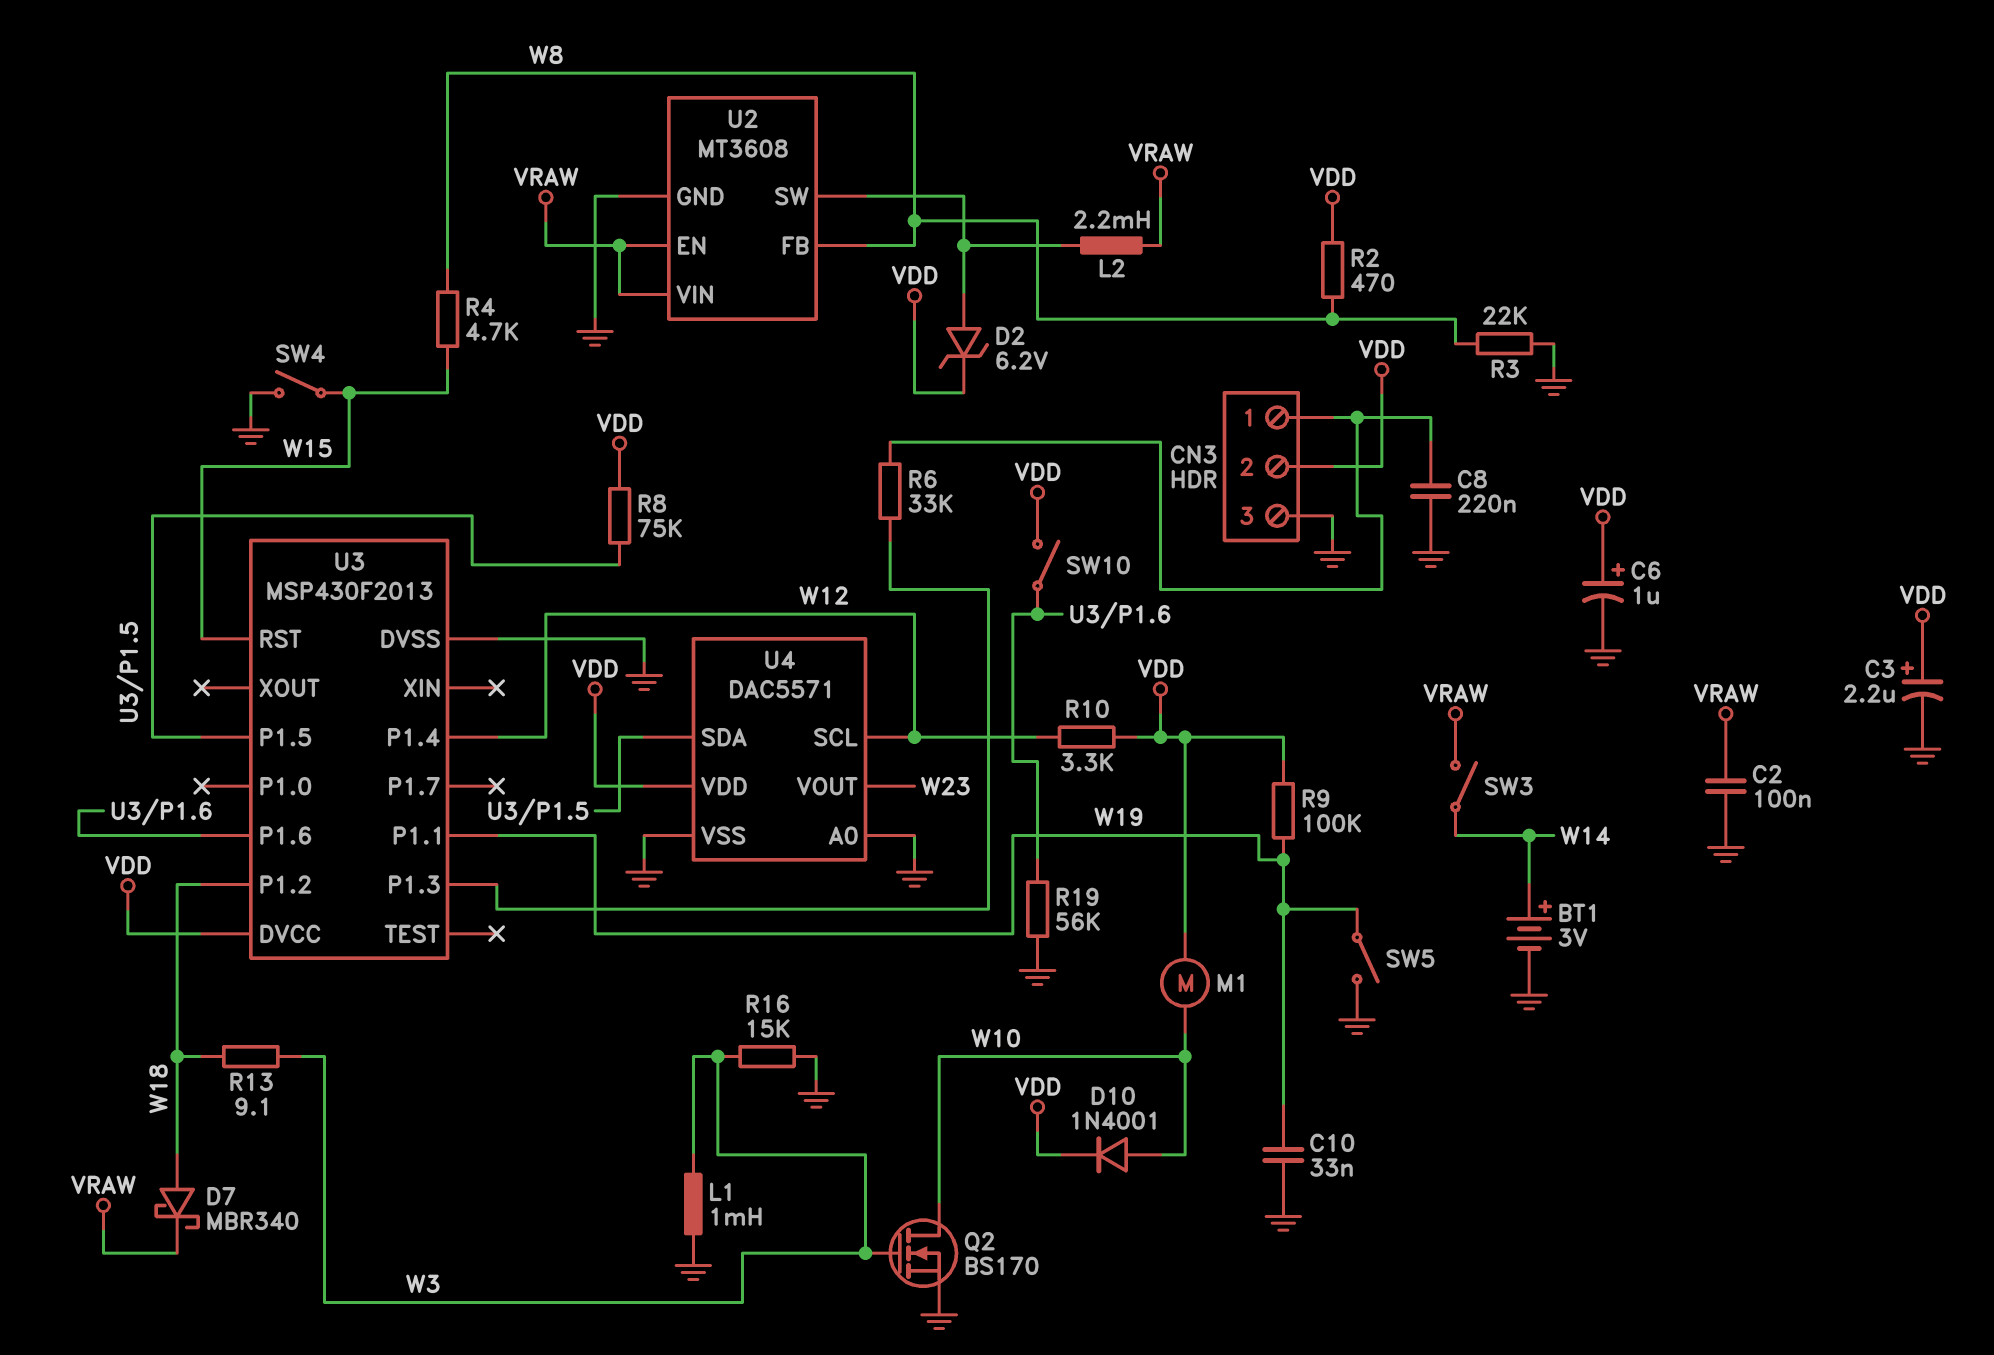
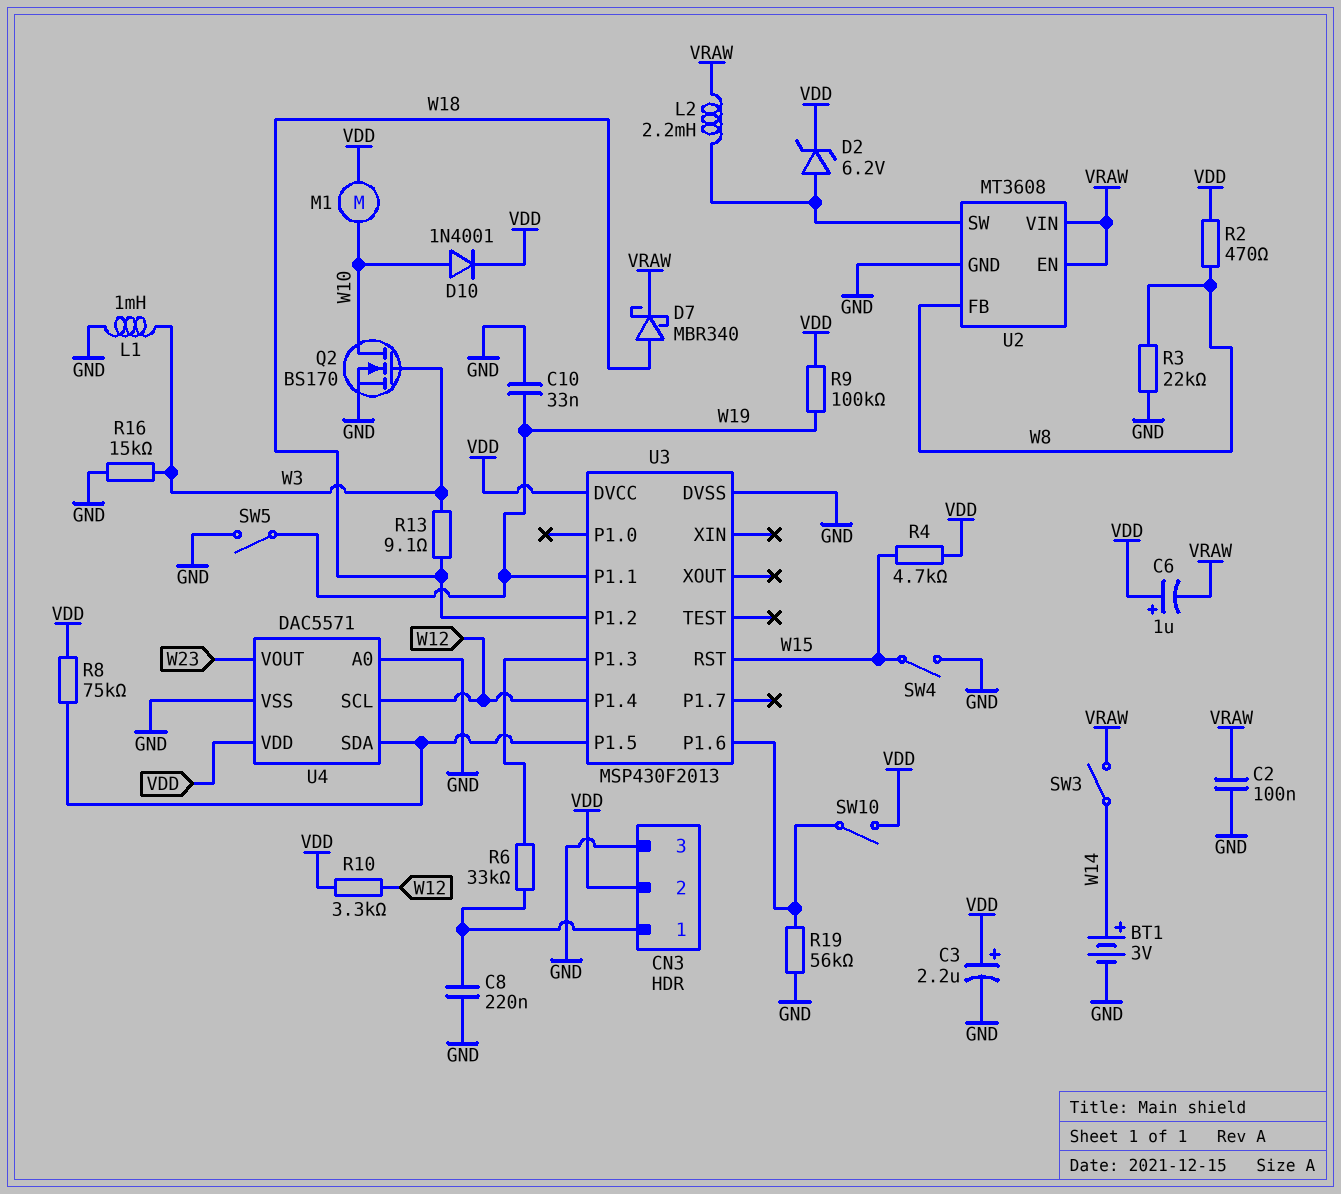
C6: 1uF (plus VDD, minus GND) -> 1uF (plus VDD, minus VRAW)
R4: 4.7k (W8, W15) -> 4.7k (VDD, W15)

